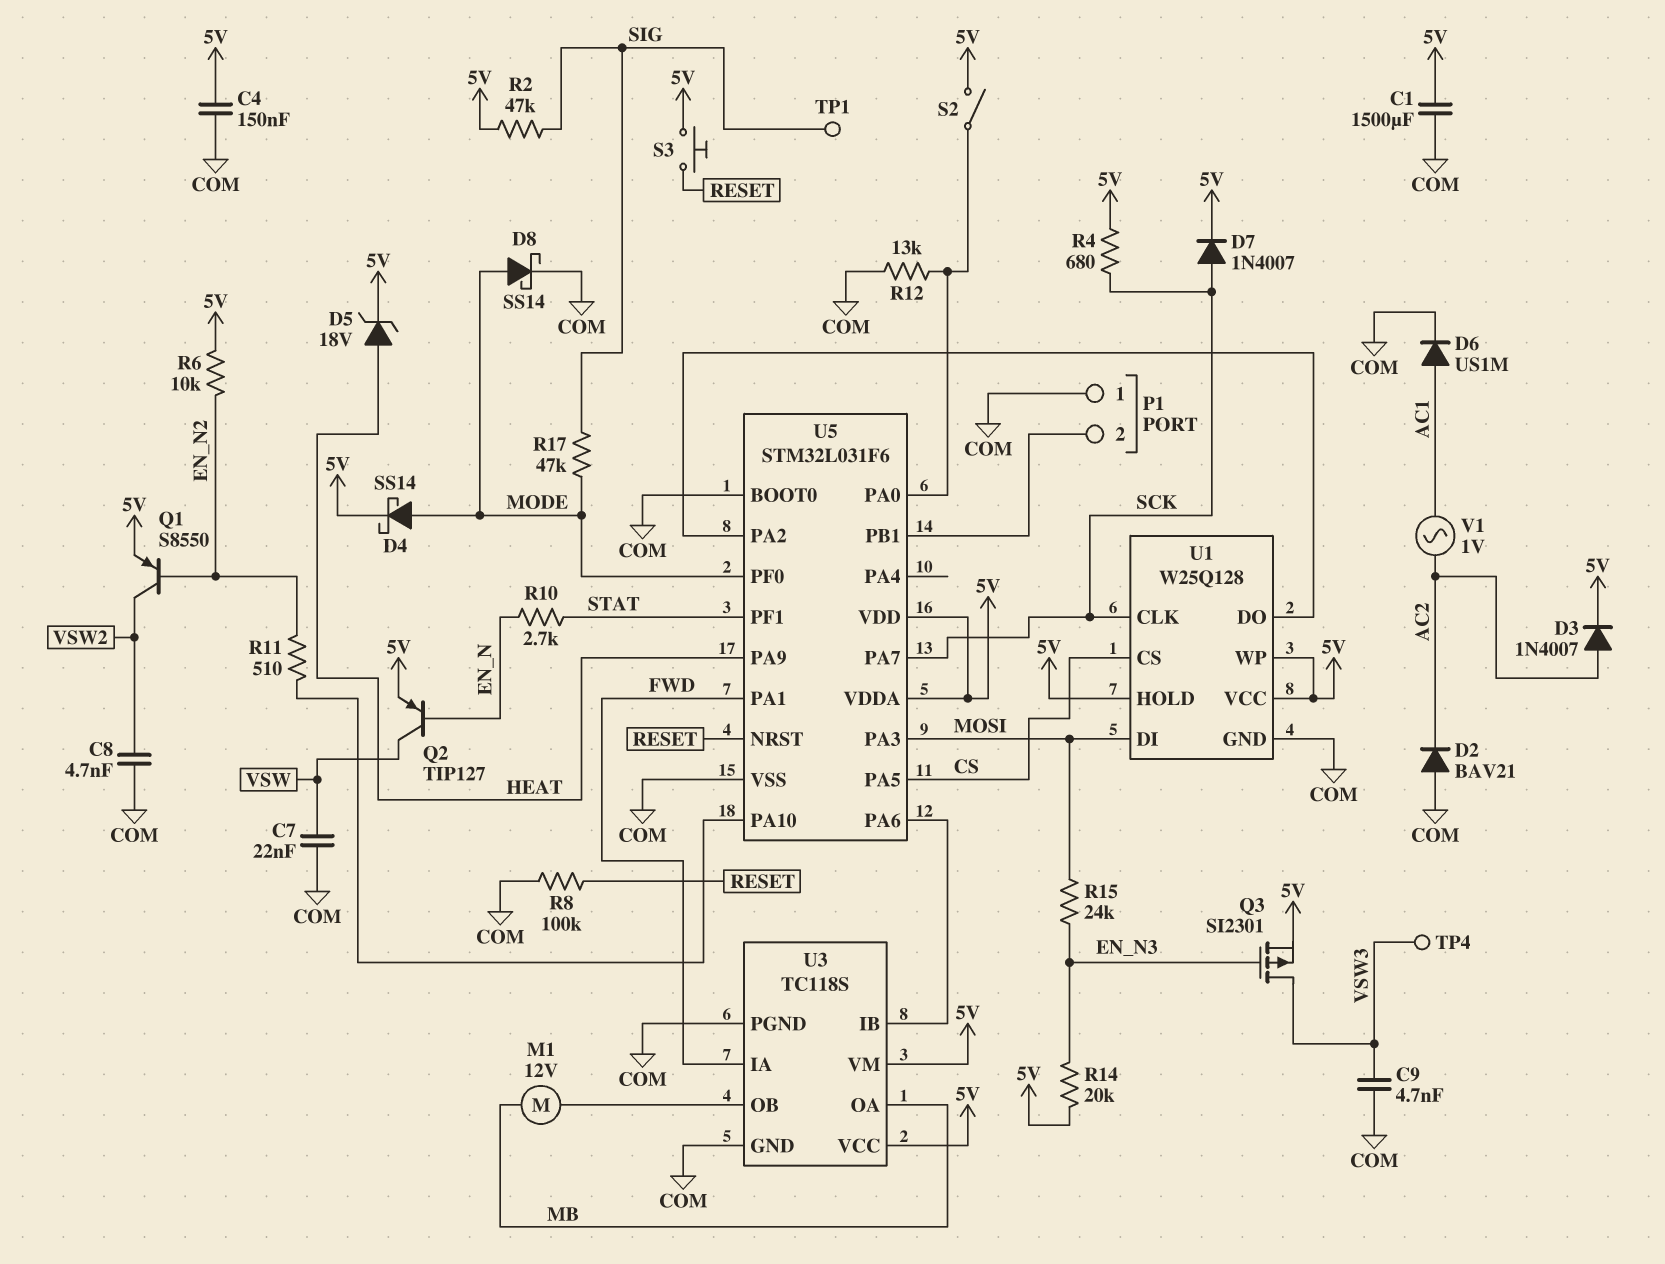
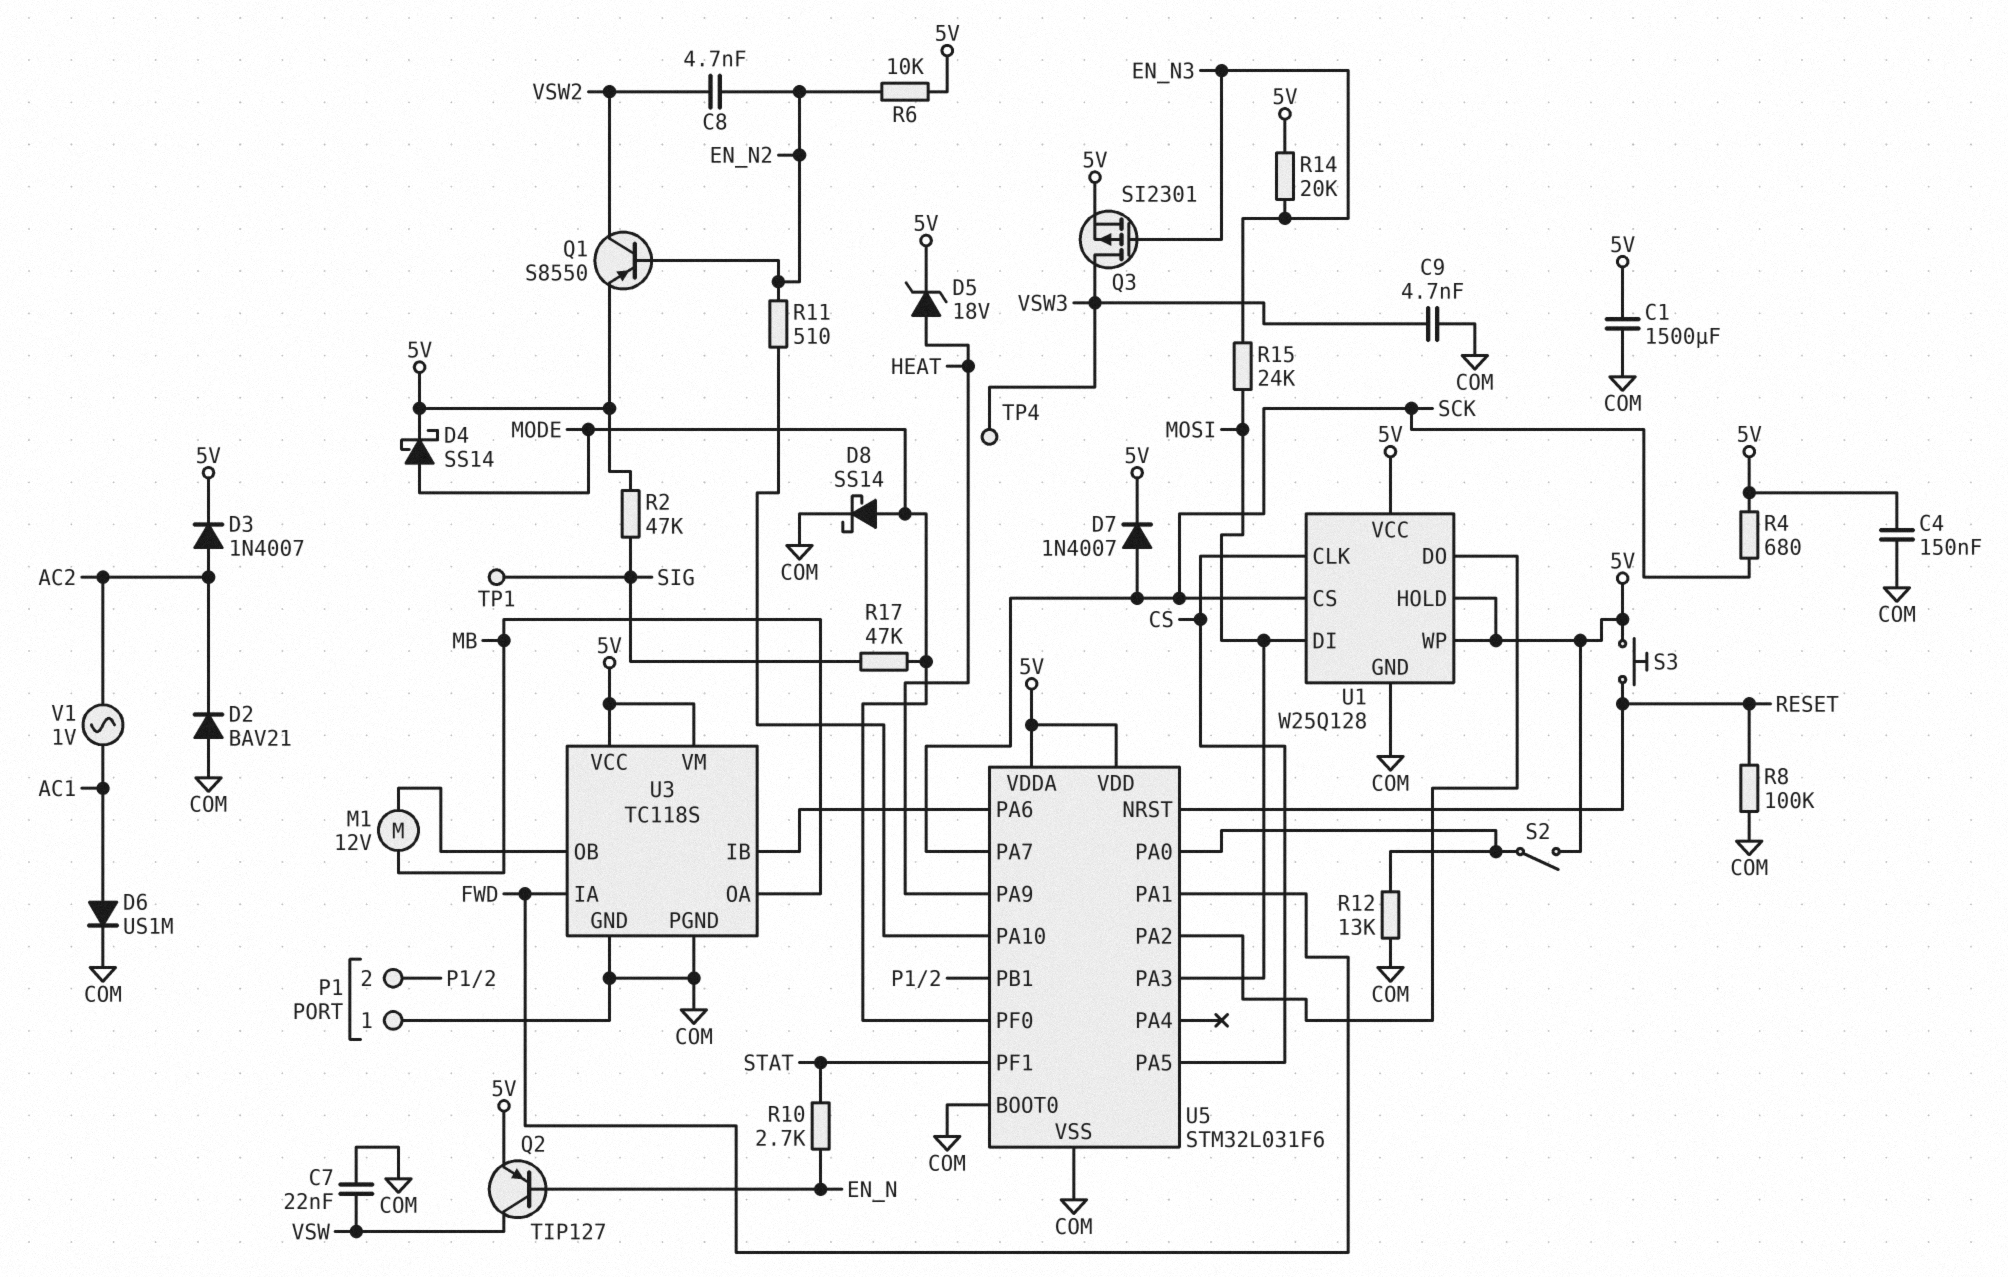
C8: 4.7nF (COM, VSW2) -> 4.7nF (EN_N2, VSW2)
U1 pin CLK: SCK -> CS
U1 pin CS: CS -> SCK

